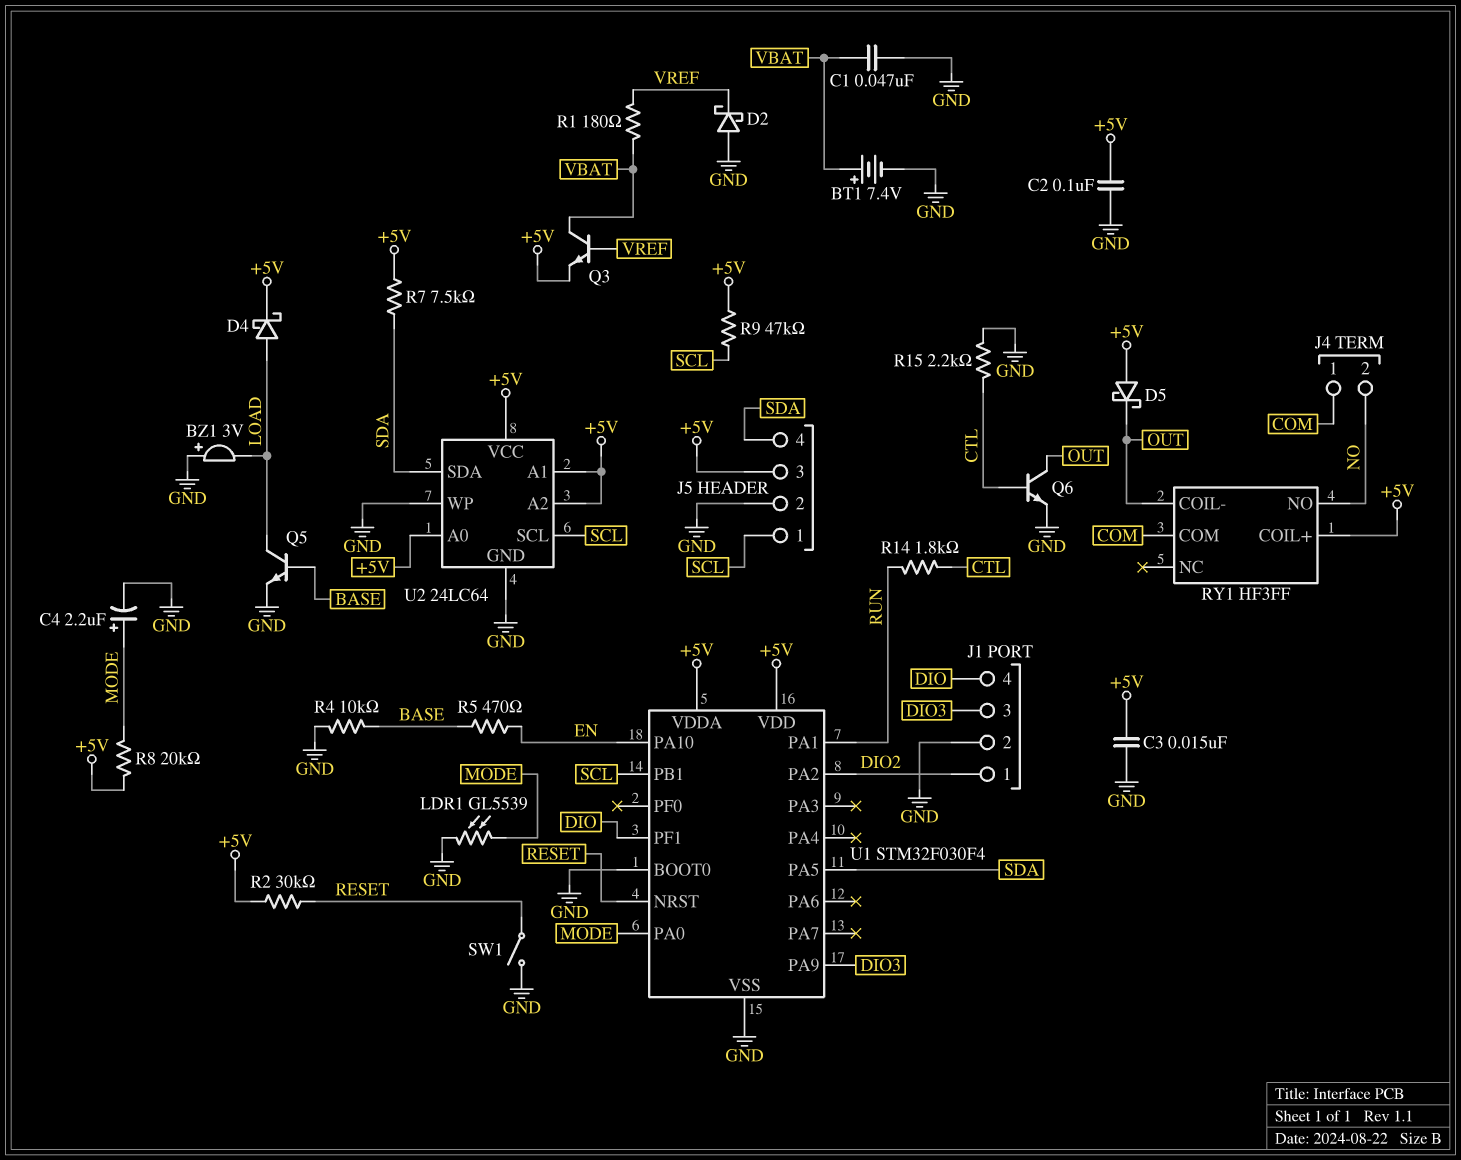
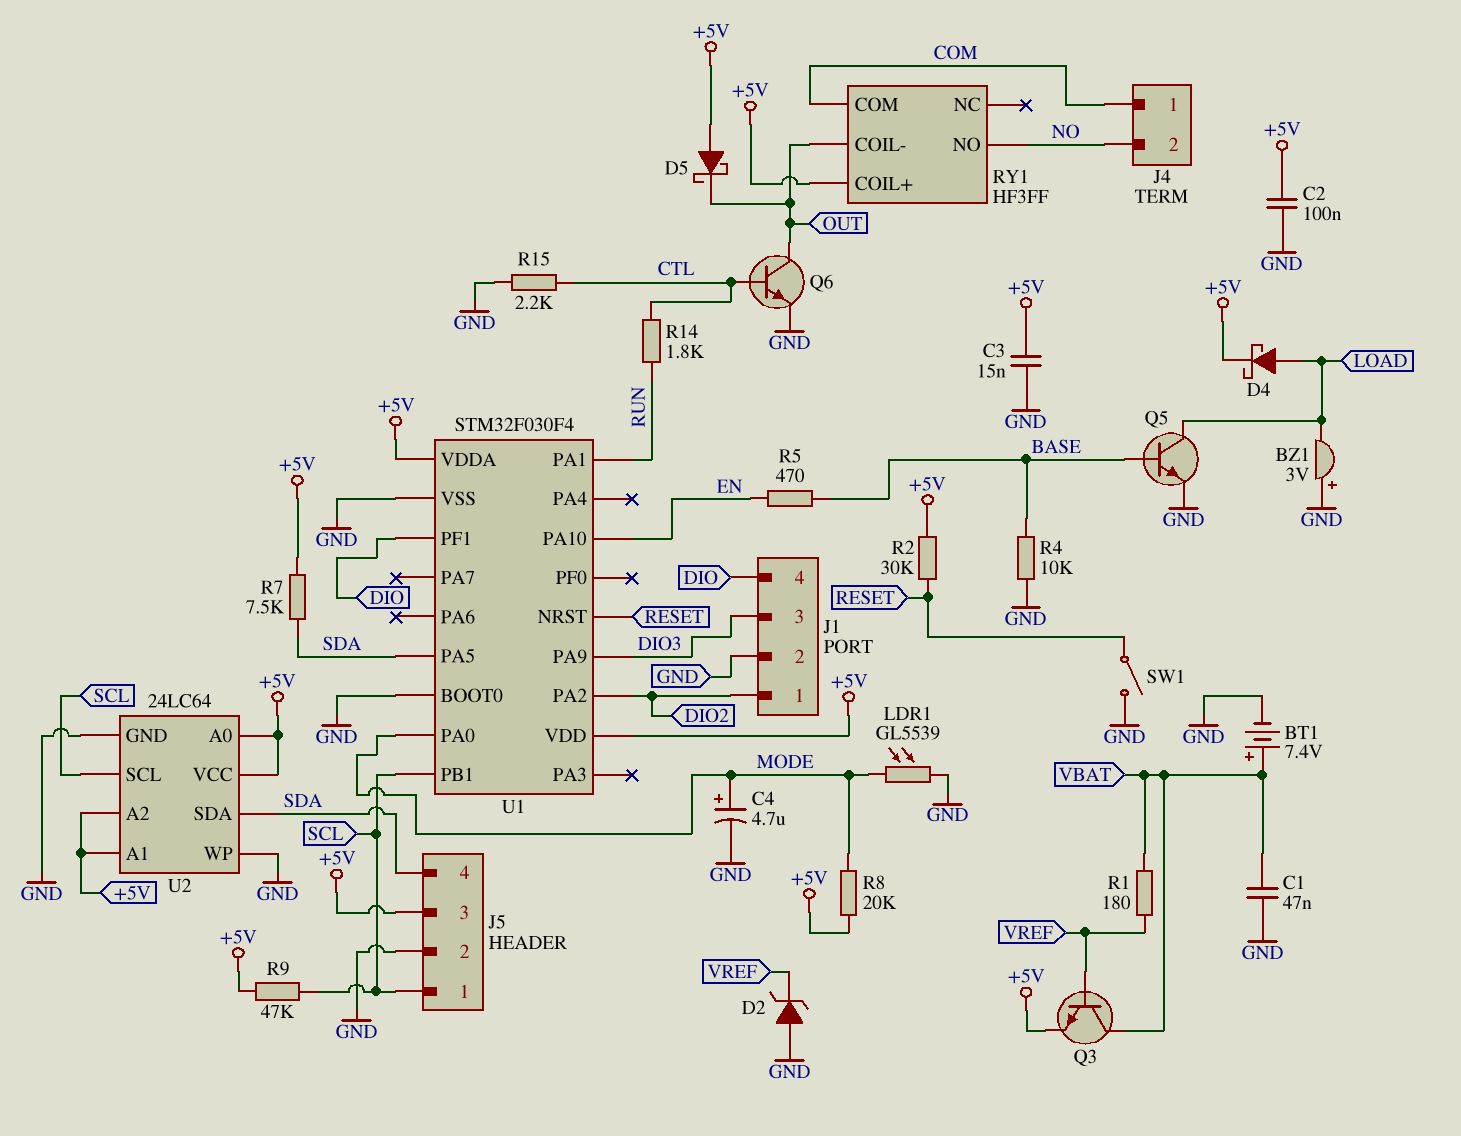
C4: 2.2uF (plus MODE, minus GND) -> 4.7uF (plus MODE, minus GND)
D2: schottky (A GND, K VREF) -> zener (A GND, K VREF)

